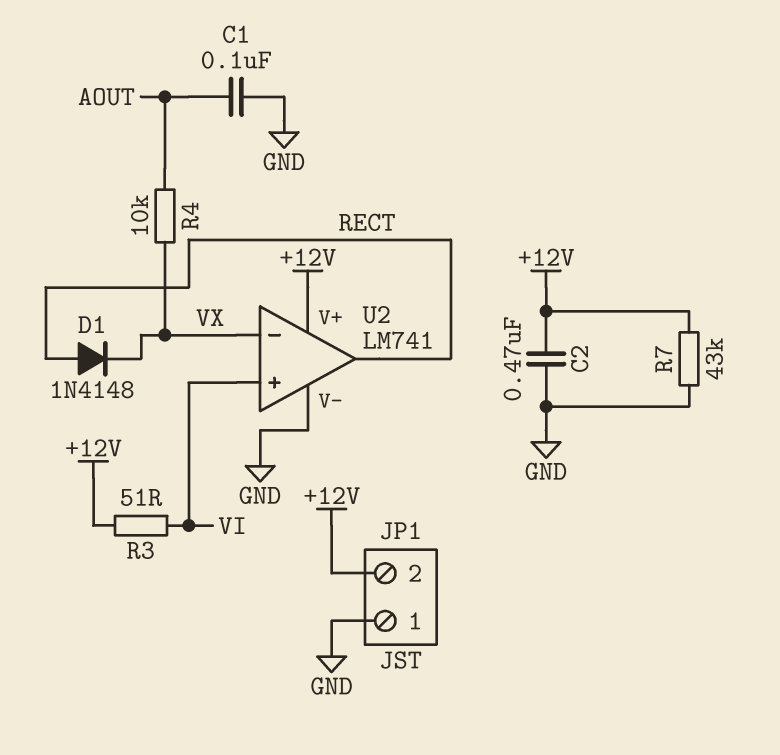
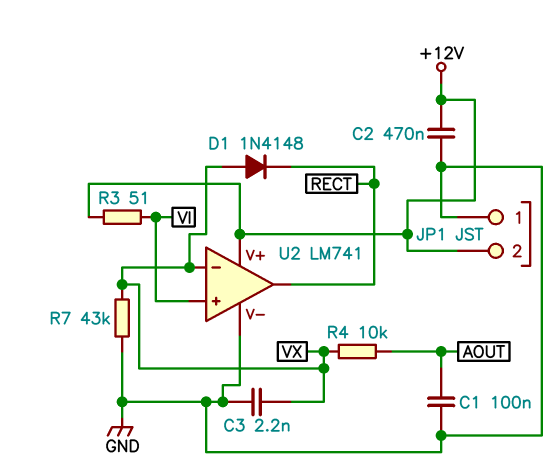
C3: none -> 2.2nF (GND, VX)
D1: diode 1N4148 (A RECT, K VX) -> diode 1N4148 (A VX, K RECT)
R7: 43k (+12V, GND) -> 43k (GND, VX)

